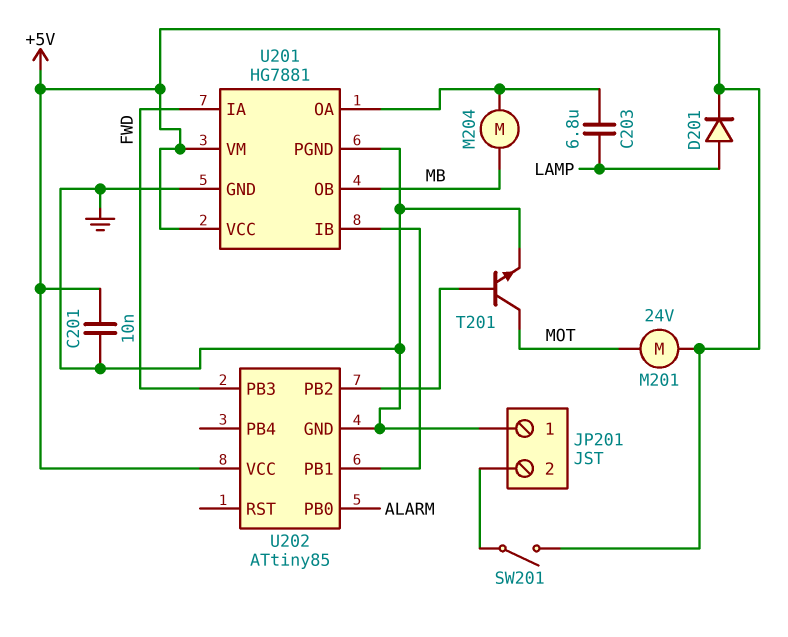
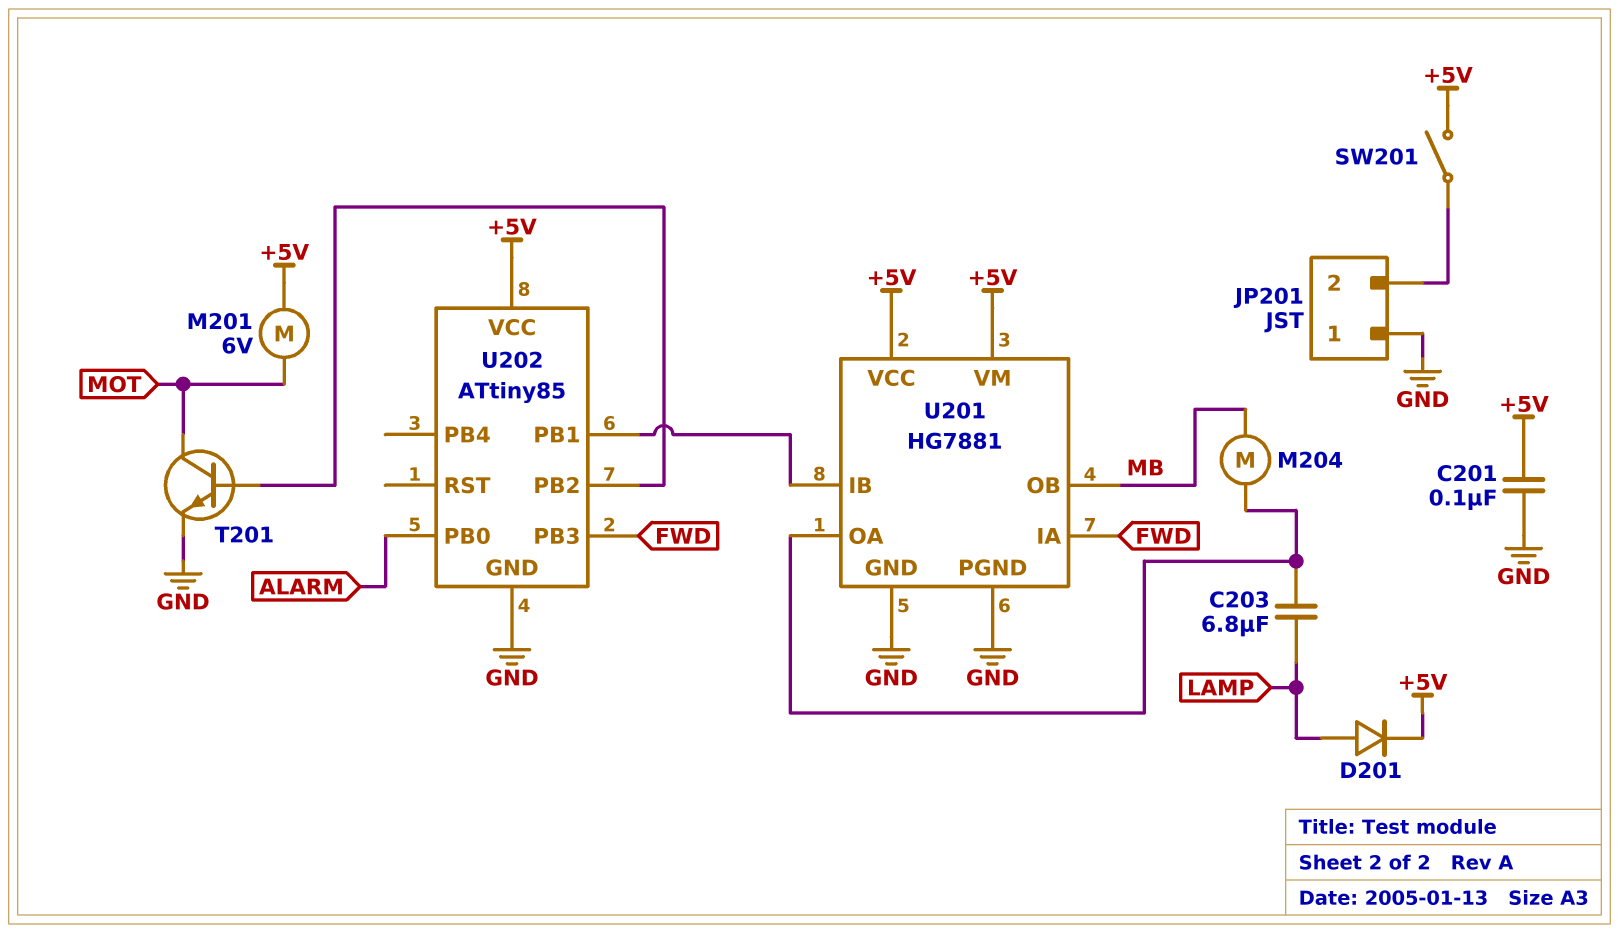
C201: 10nF (+5V, GND) -> 100nF (+5V, GND)
M201: motor 24V (+5V, MOT) -> motor 6V (+5V, MOT)

